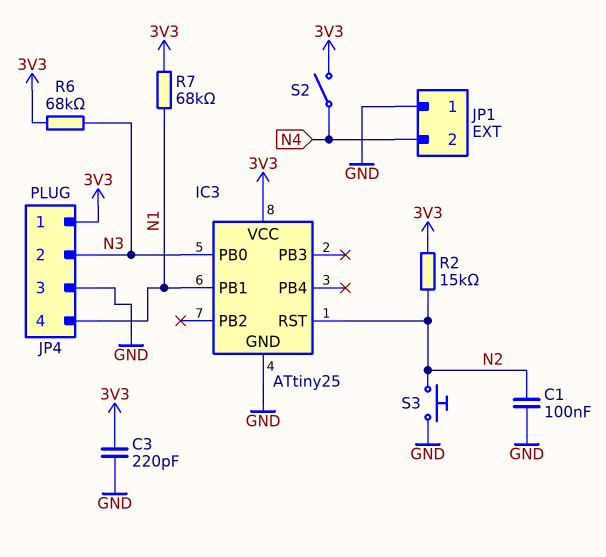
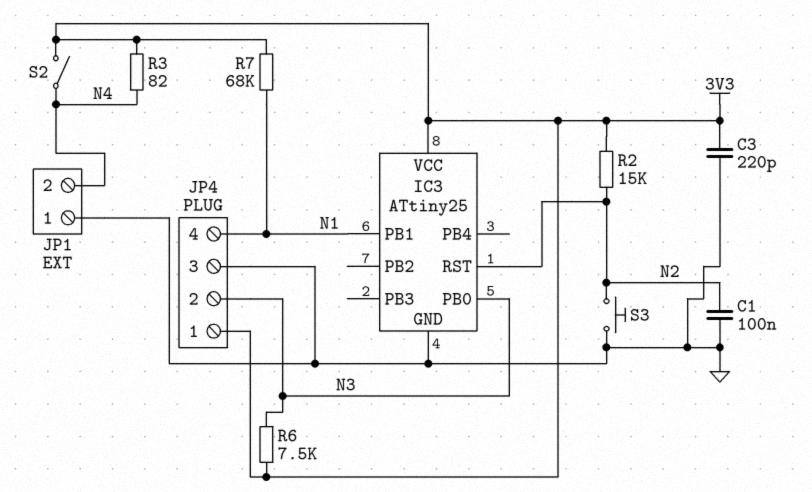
R3: none -> 82 (3V3, N4)
R6: 68k (3V3, N3) -> 7.5k (3V3, N3)

